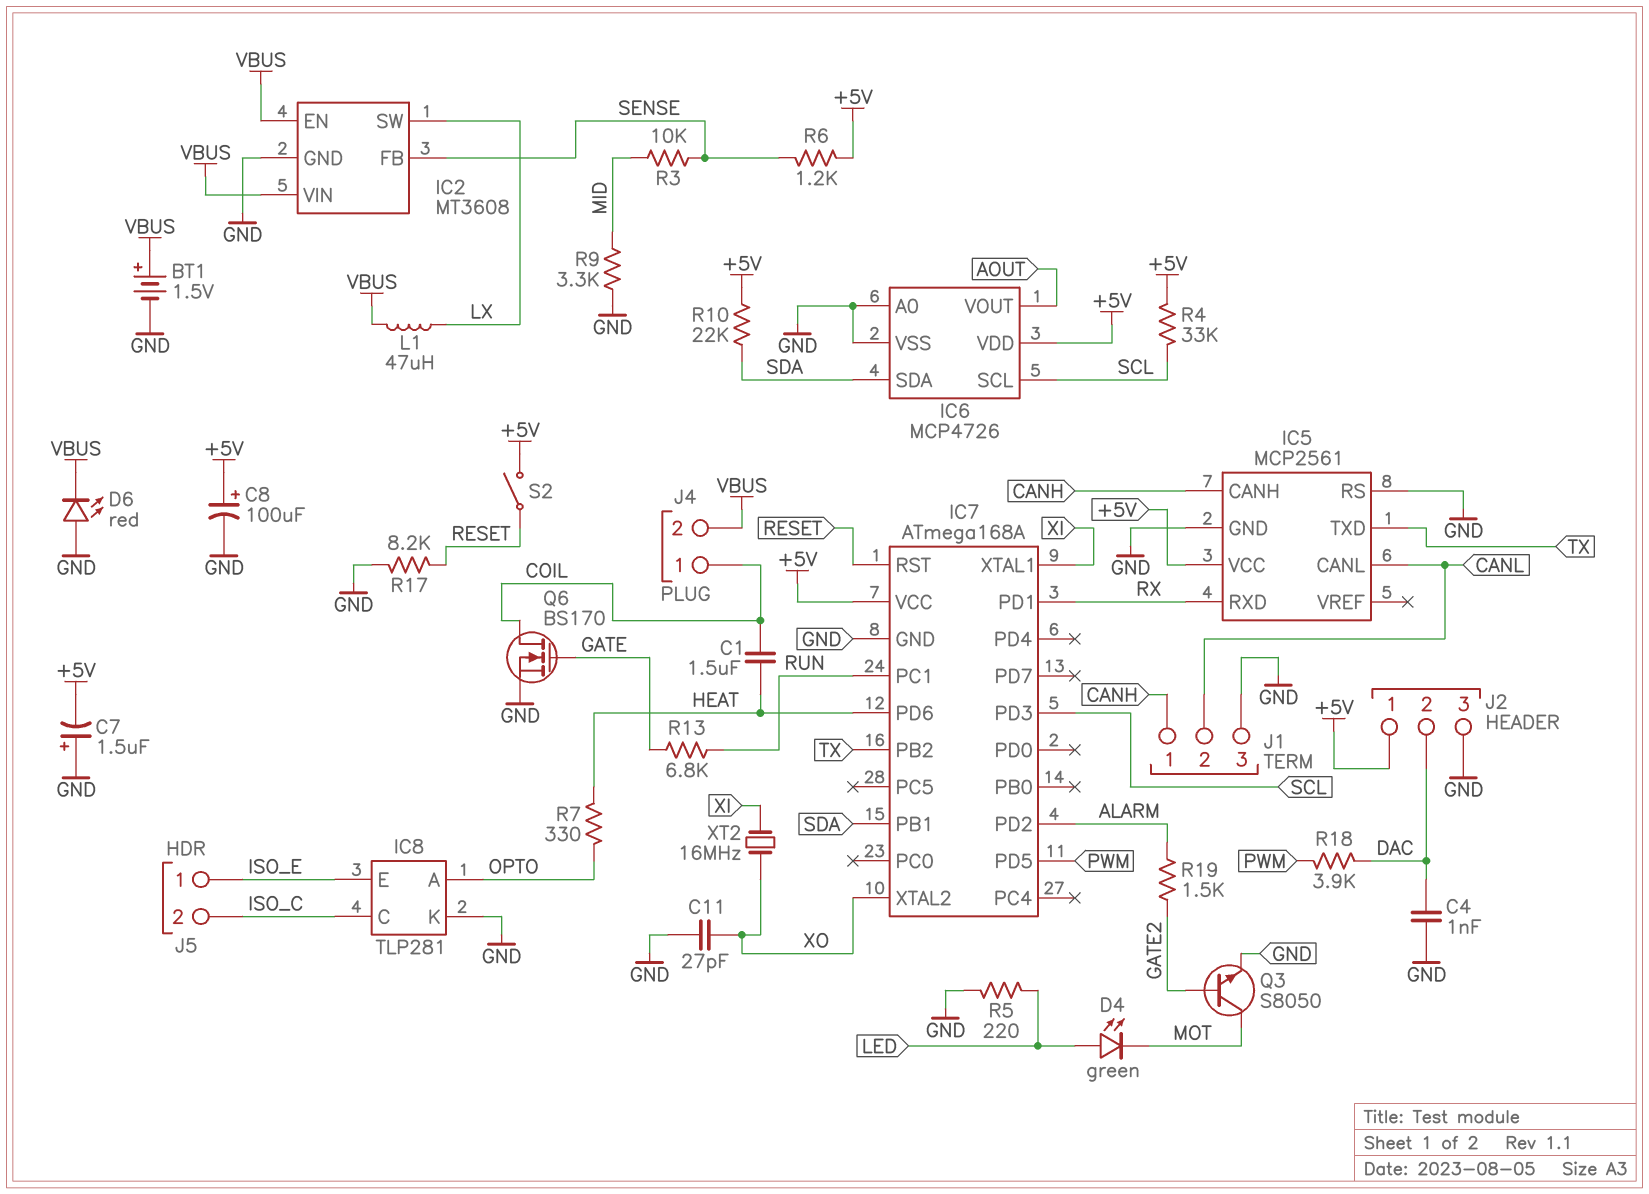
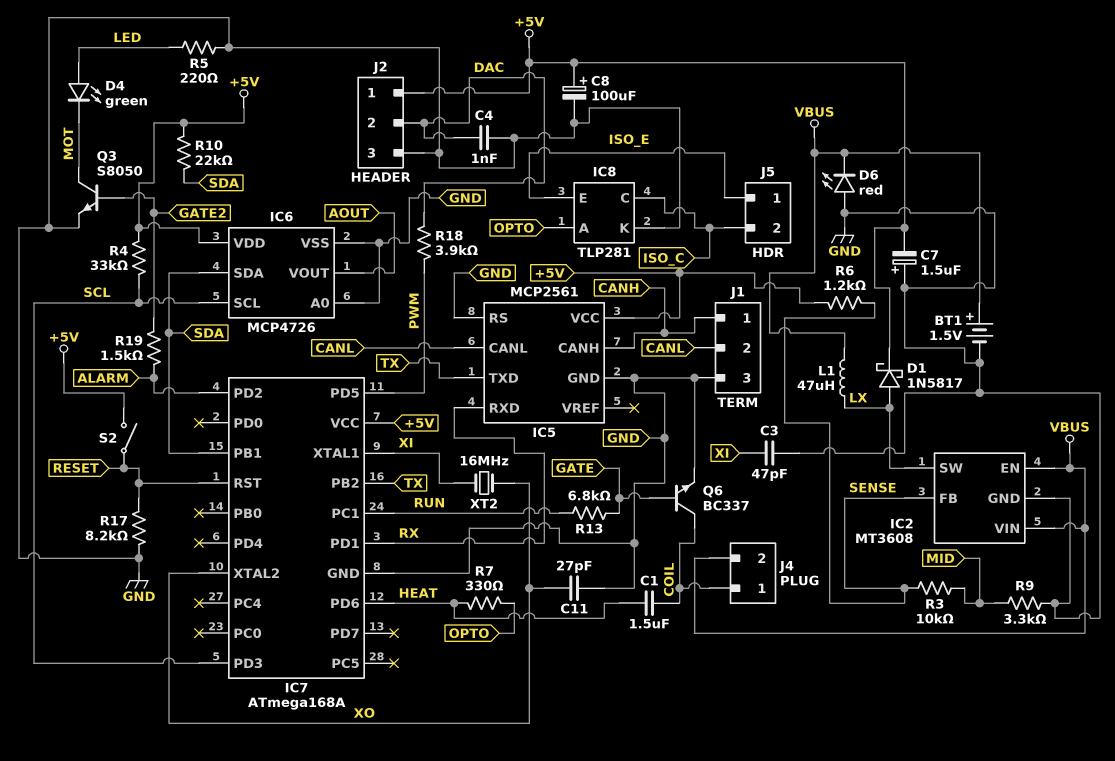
C3: none -> 47pF (GND, XI)
D1: none -> schottky 1N5817 (A LX, K +5V)
Q6: NMOS BS170 (G GATE, D COIL, S GND) -> NPN BC337 (B GATE, C COIL, E GND)

